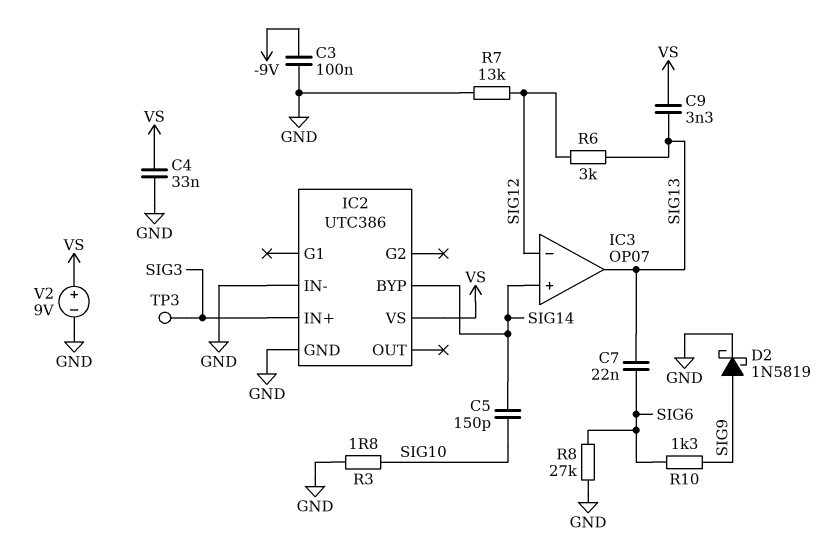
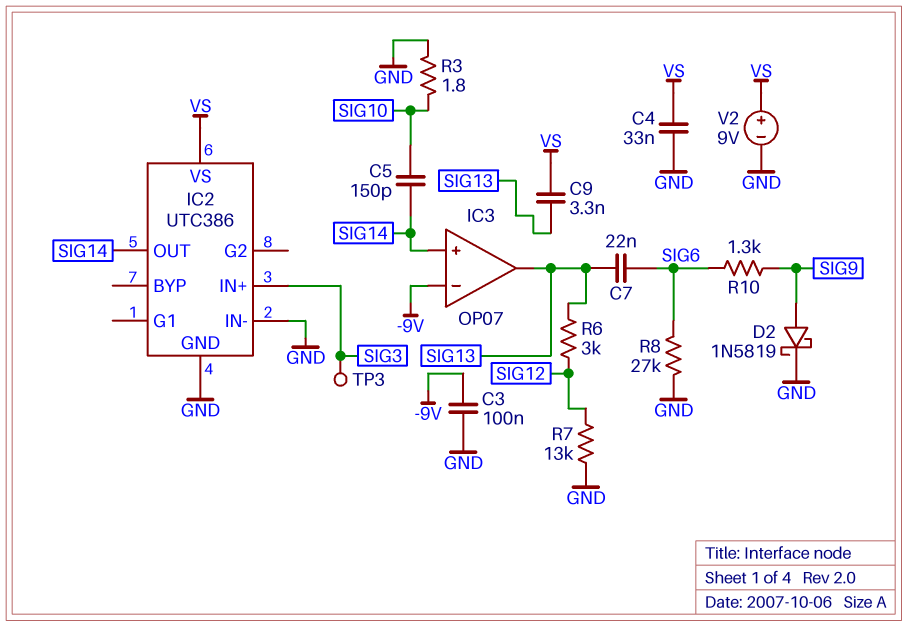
IC2 pin BYP: SIG14 -> none
IC2 pin OUT: none -> SIG14
IC3 pin in-: SIG12 -> -9V

